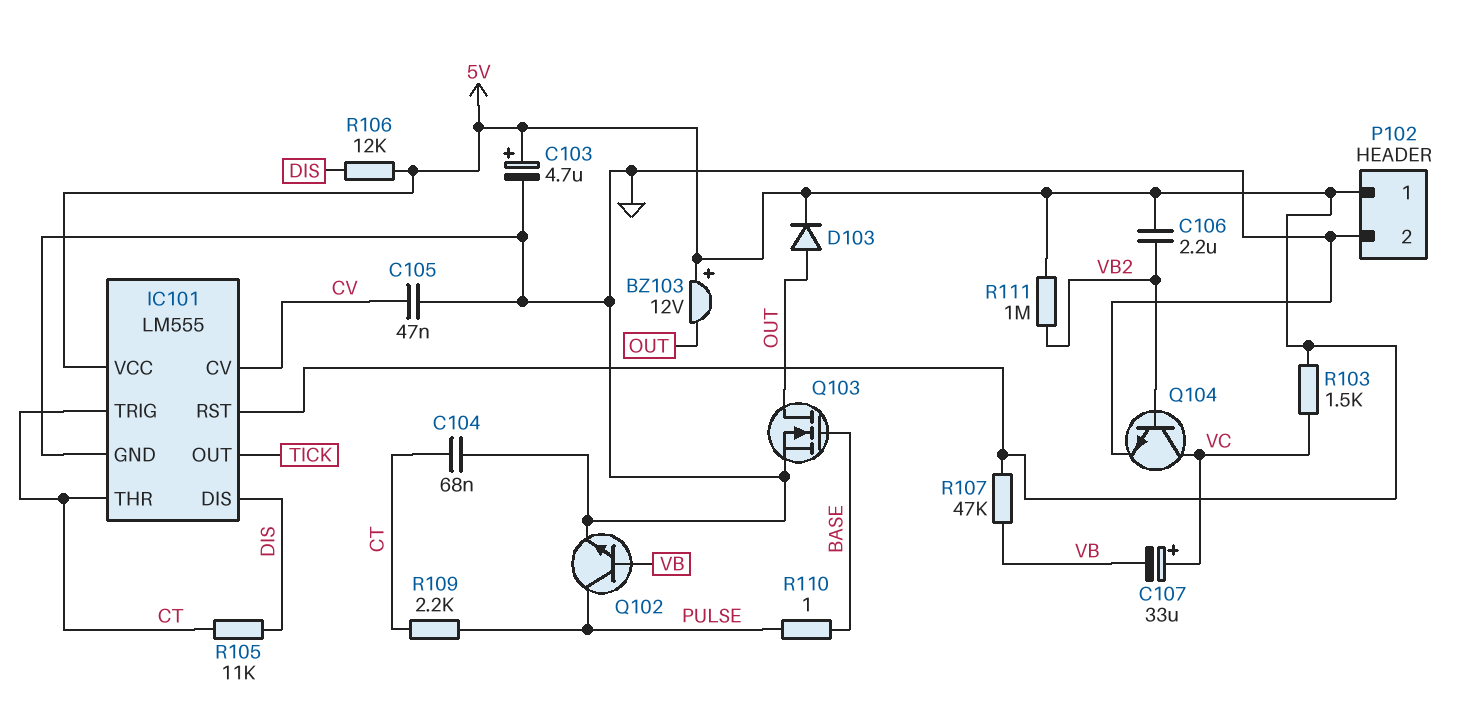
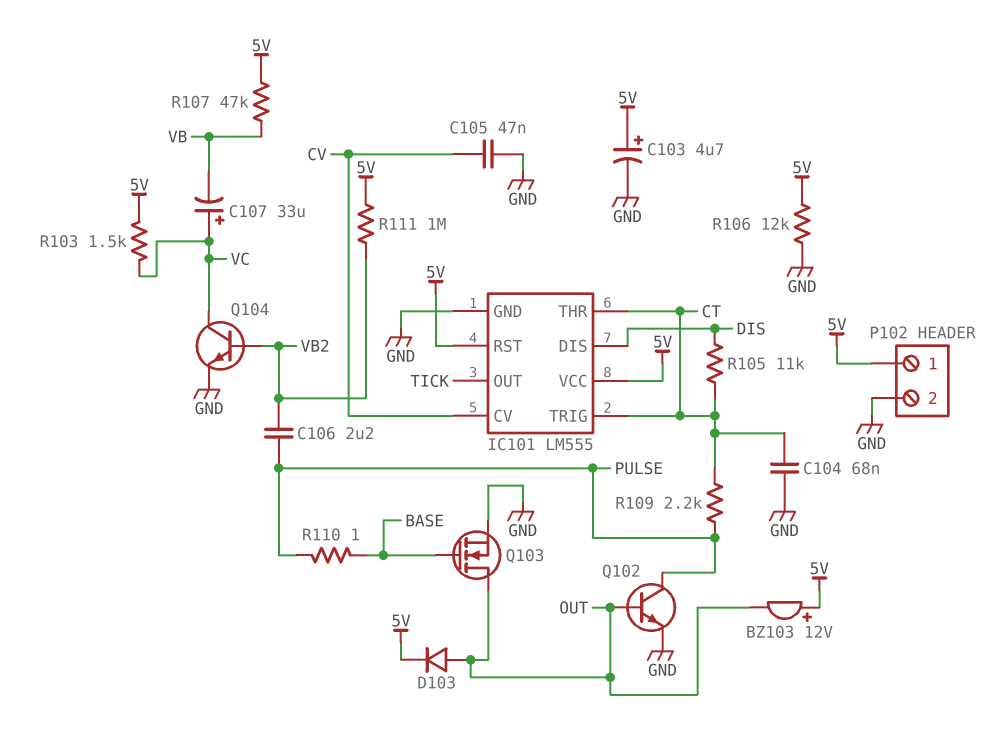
C106: 2.2uF (5V, VB2) -> 2.2uF (PULSE, VB2)
Q102: NPN (B VB, C PULSE, E GND) -> NPN (B OUT, C PULSE, E GND)
R106: 12k (5V, DIS) -> 12k (5V, GND)

